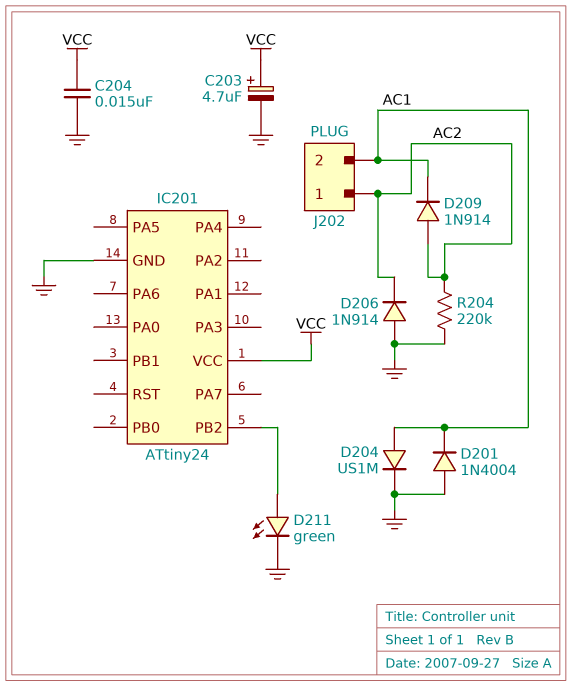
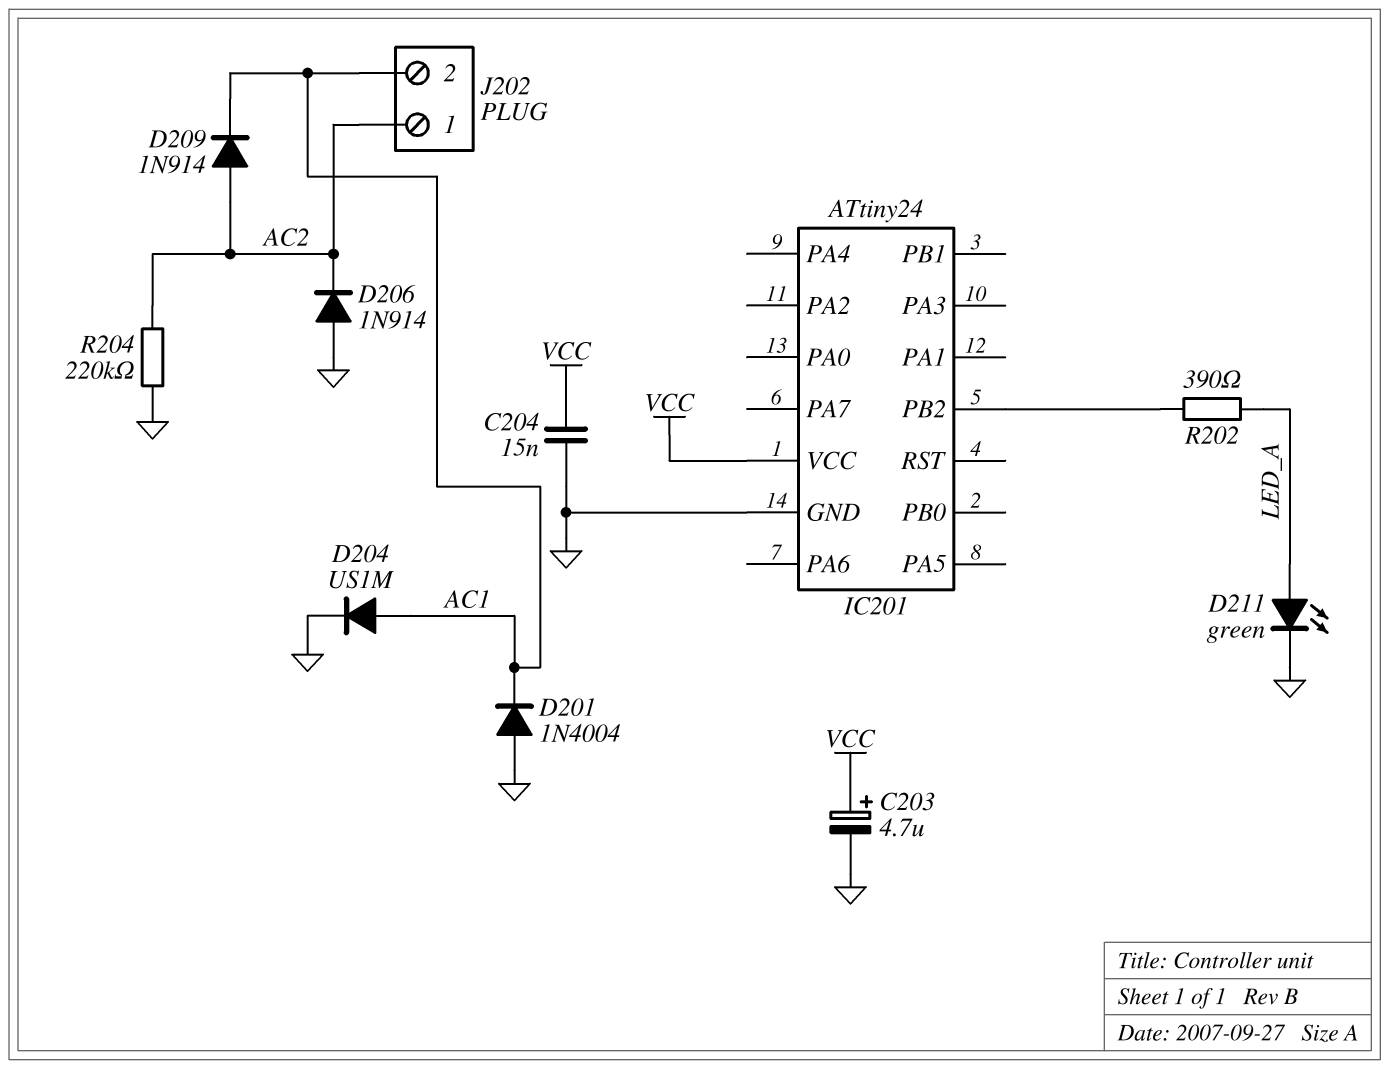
D211: LED green (A IC201/PB2, K GND) -> LED green (A LED_A, K GND)
R202: none -> 390 (IC201/PB2, LED_A)

